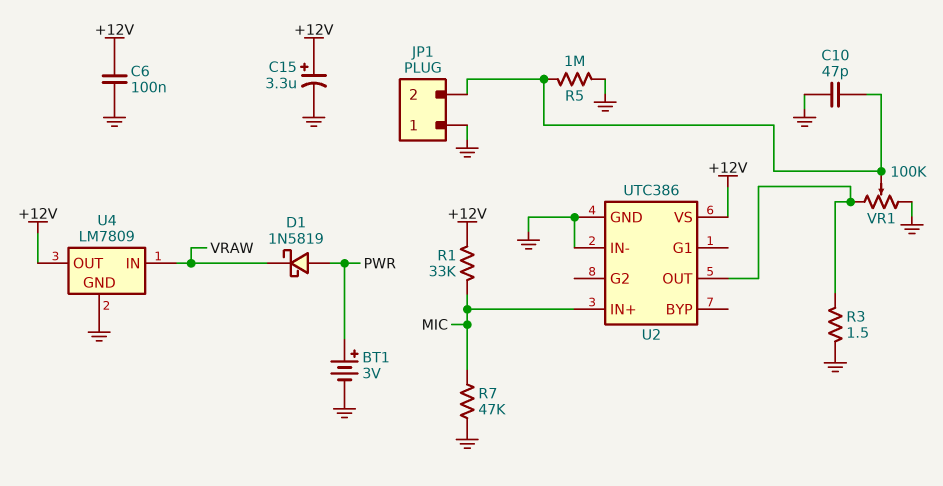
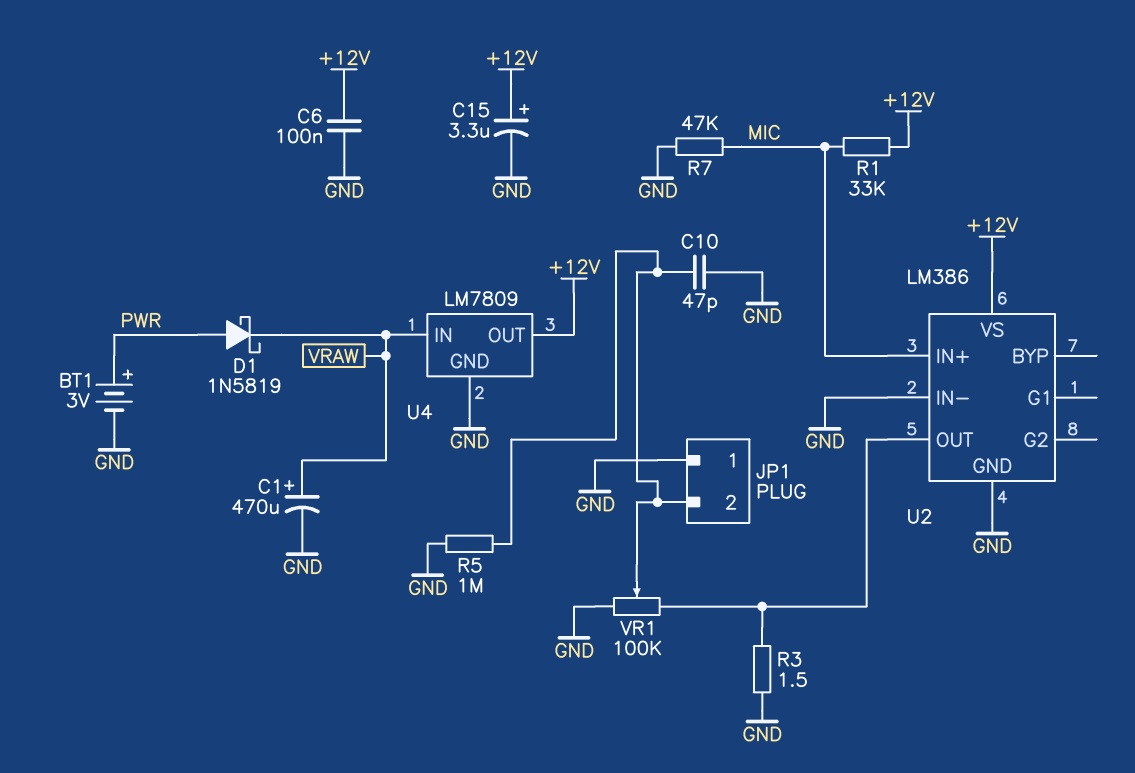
C1: none -> 470uF (plus VRAW, minus GND)
U2: UTC386 -> LM386

